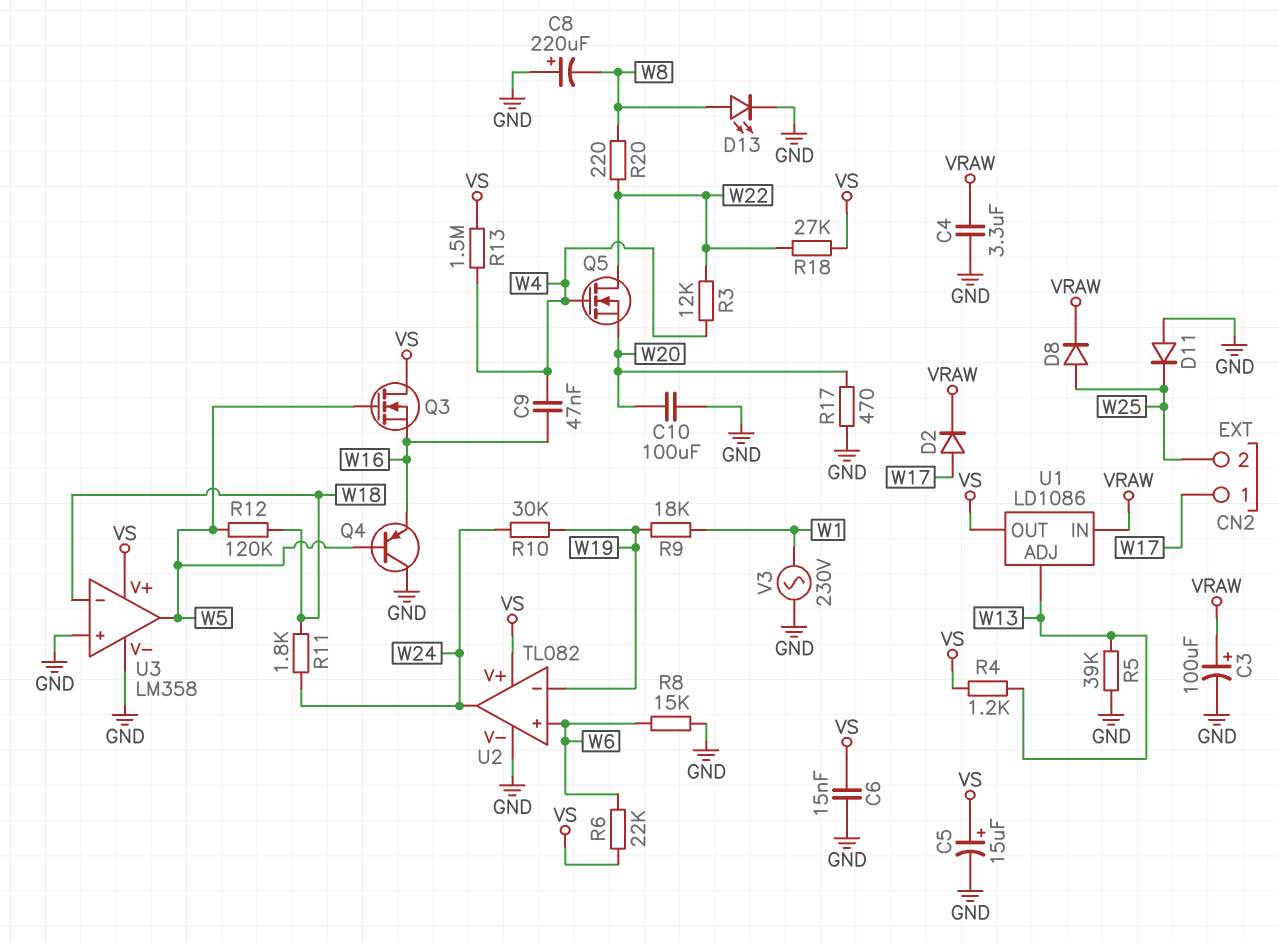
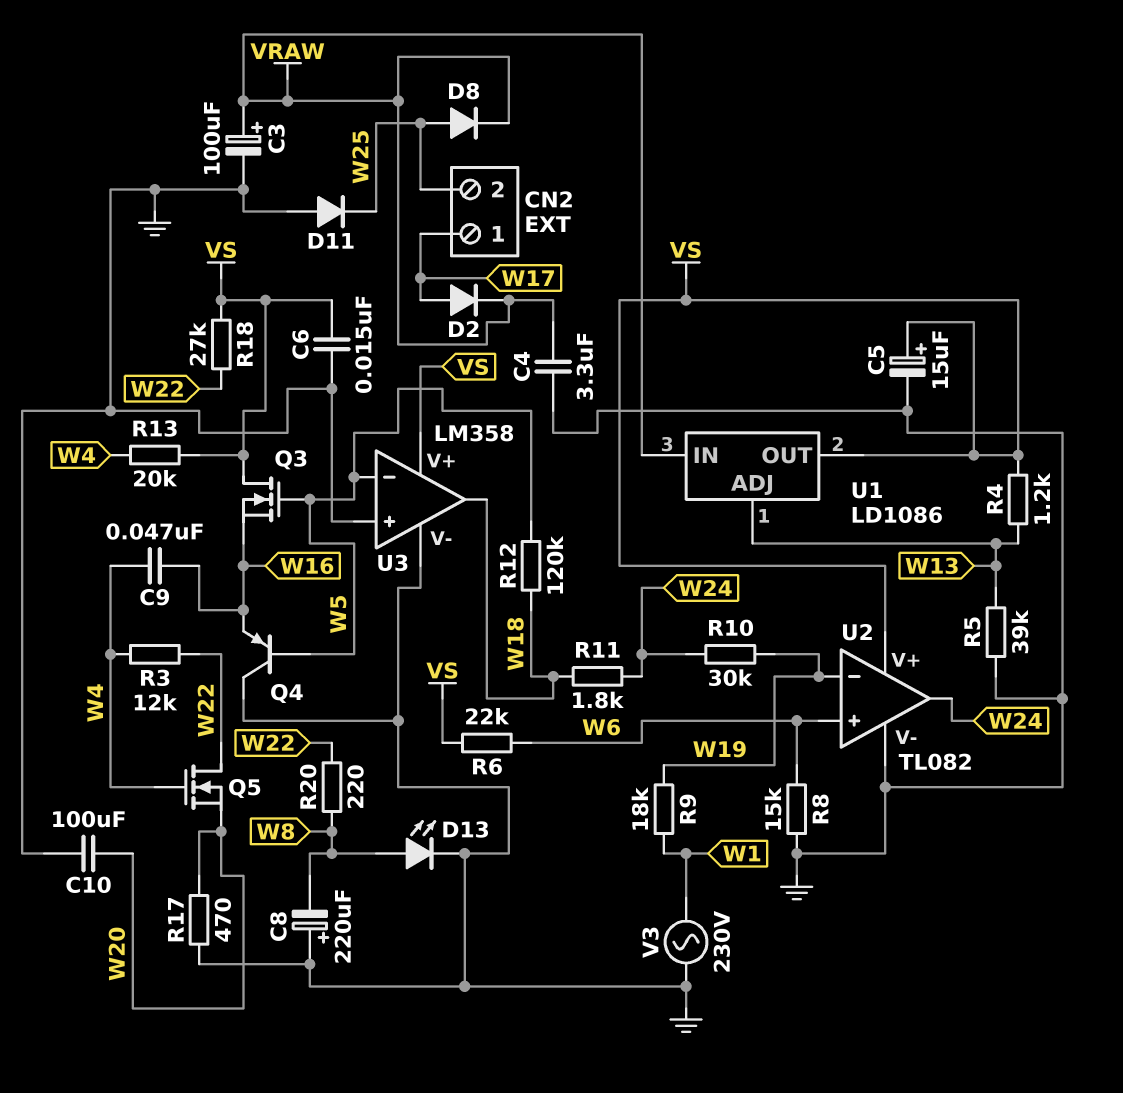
R13: 1.5M (VS, W4) -> 20k (VS, W4)
U3 pin in-: W18 -> W5
U3 pin out: W5 -> W18

